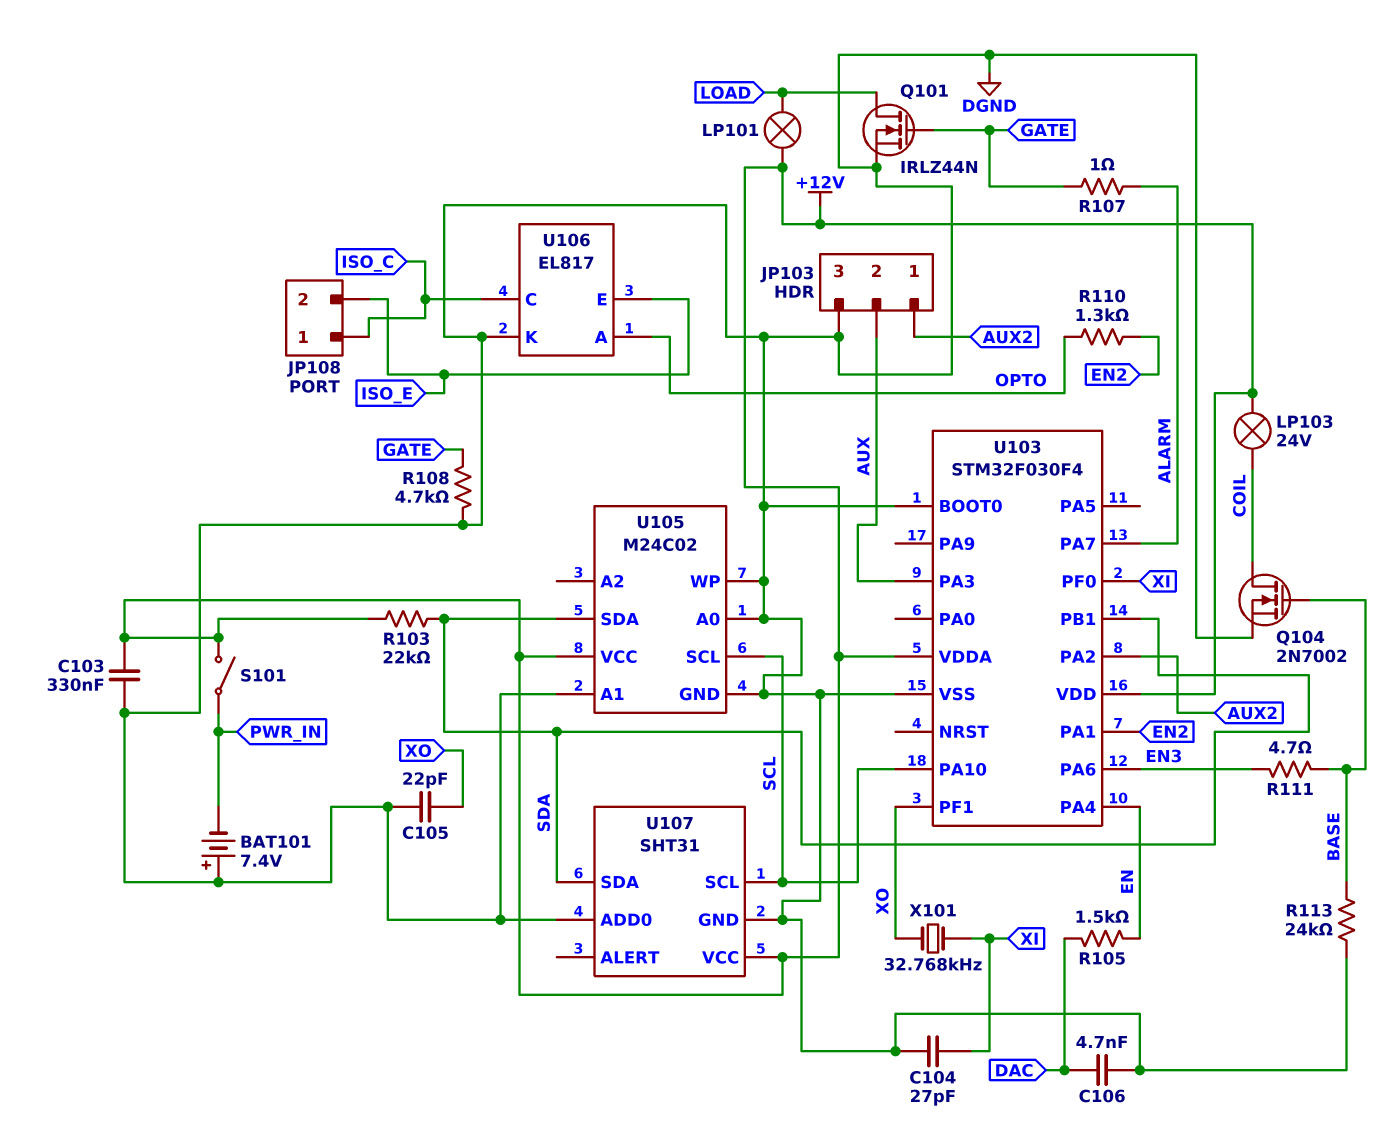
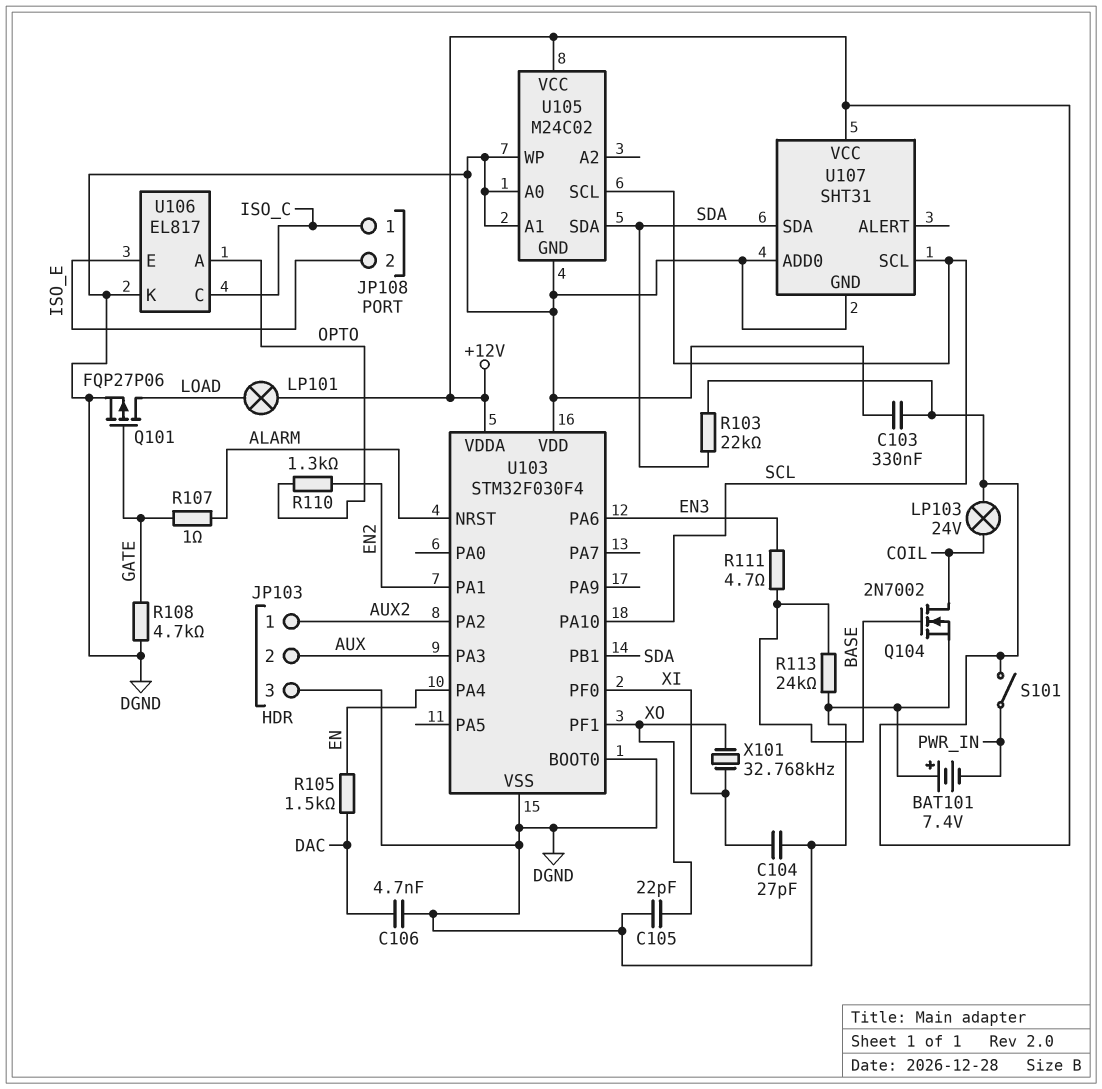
Q101: NMOS IRLZ44N (G GATE, D LOAD, S DGND) -> PMOS FQP27P06 (G GATE, D LOAD, S DGND)
U103 pin NRST: none -> ALARM
U103 pin PA7: ALARM -> none
U103 pin VDD: +12V -> DGND

